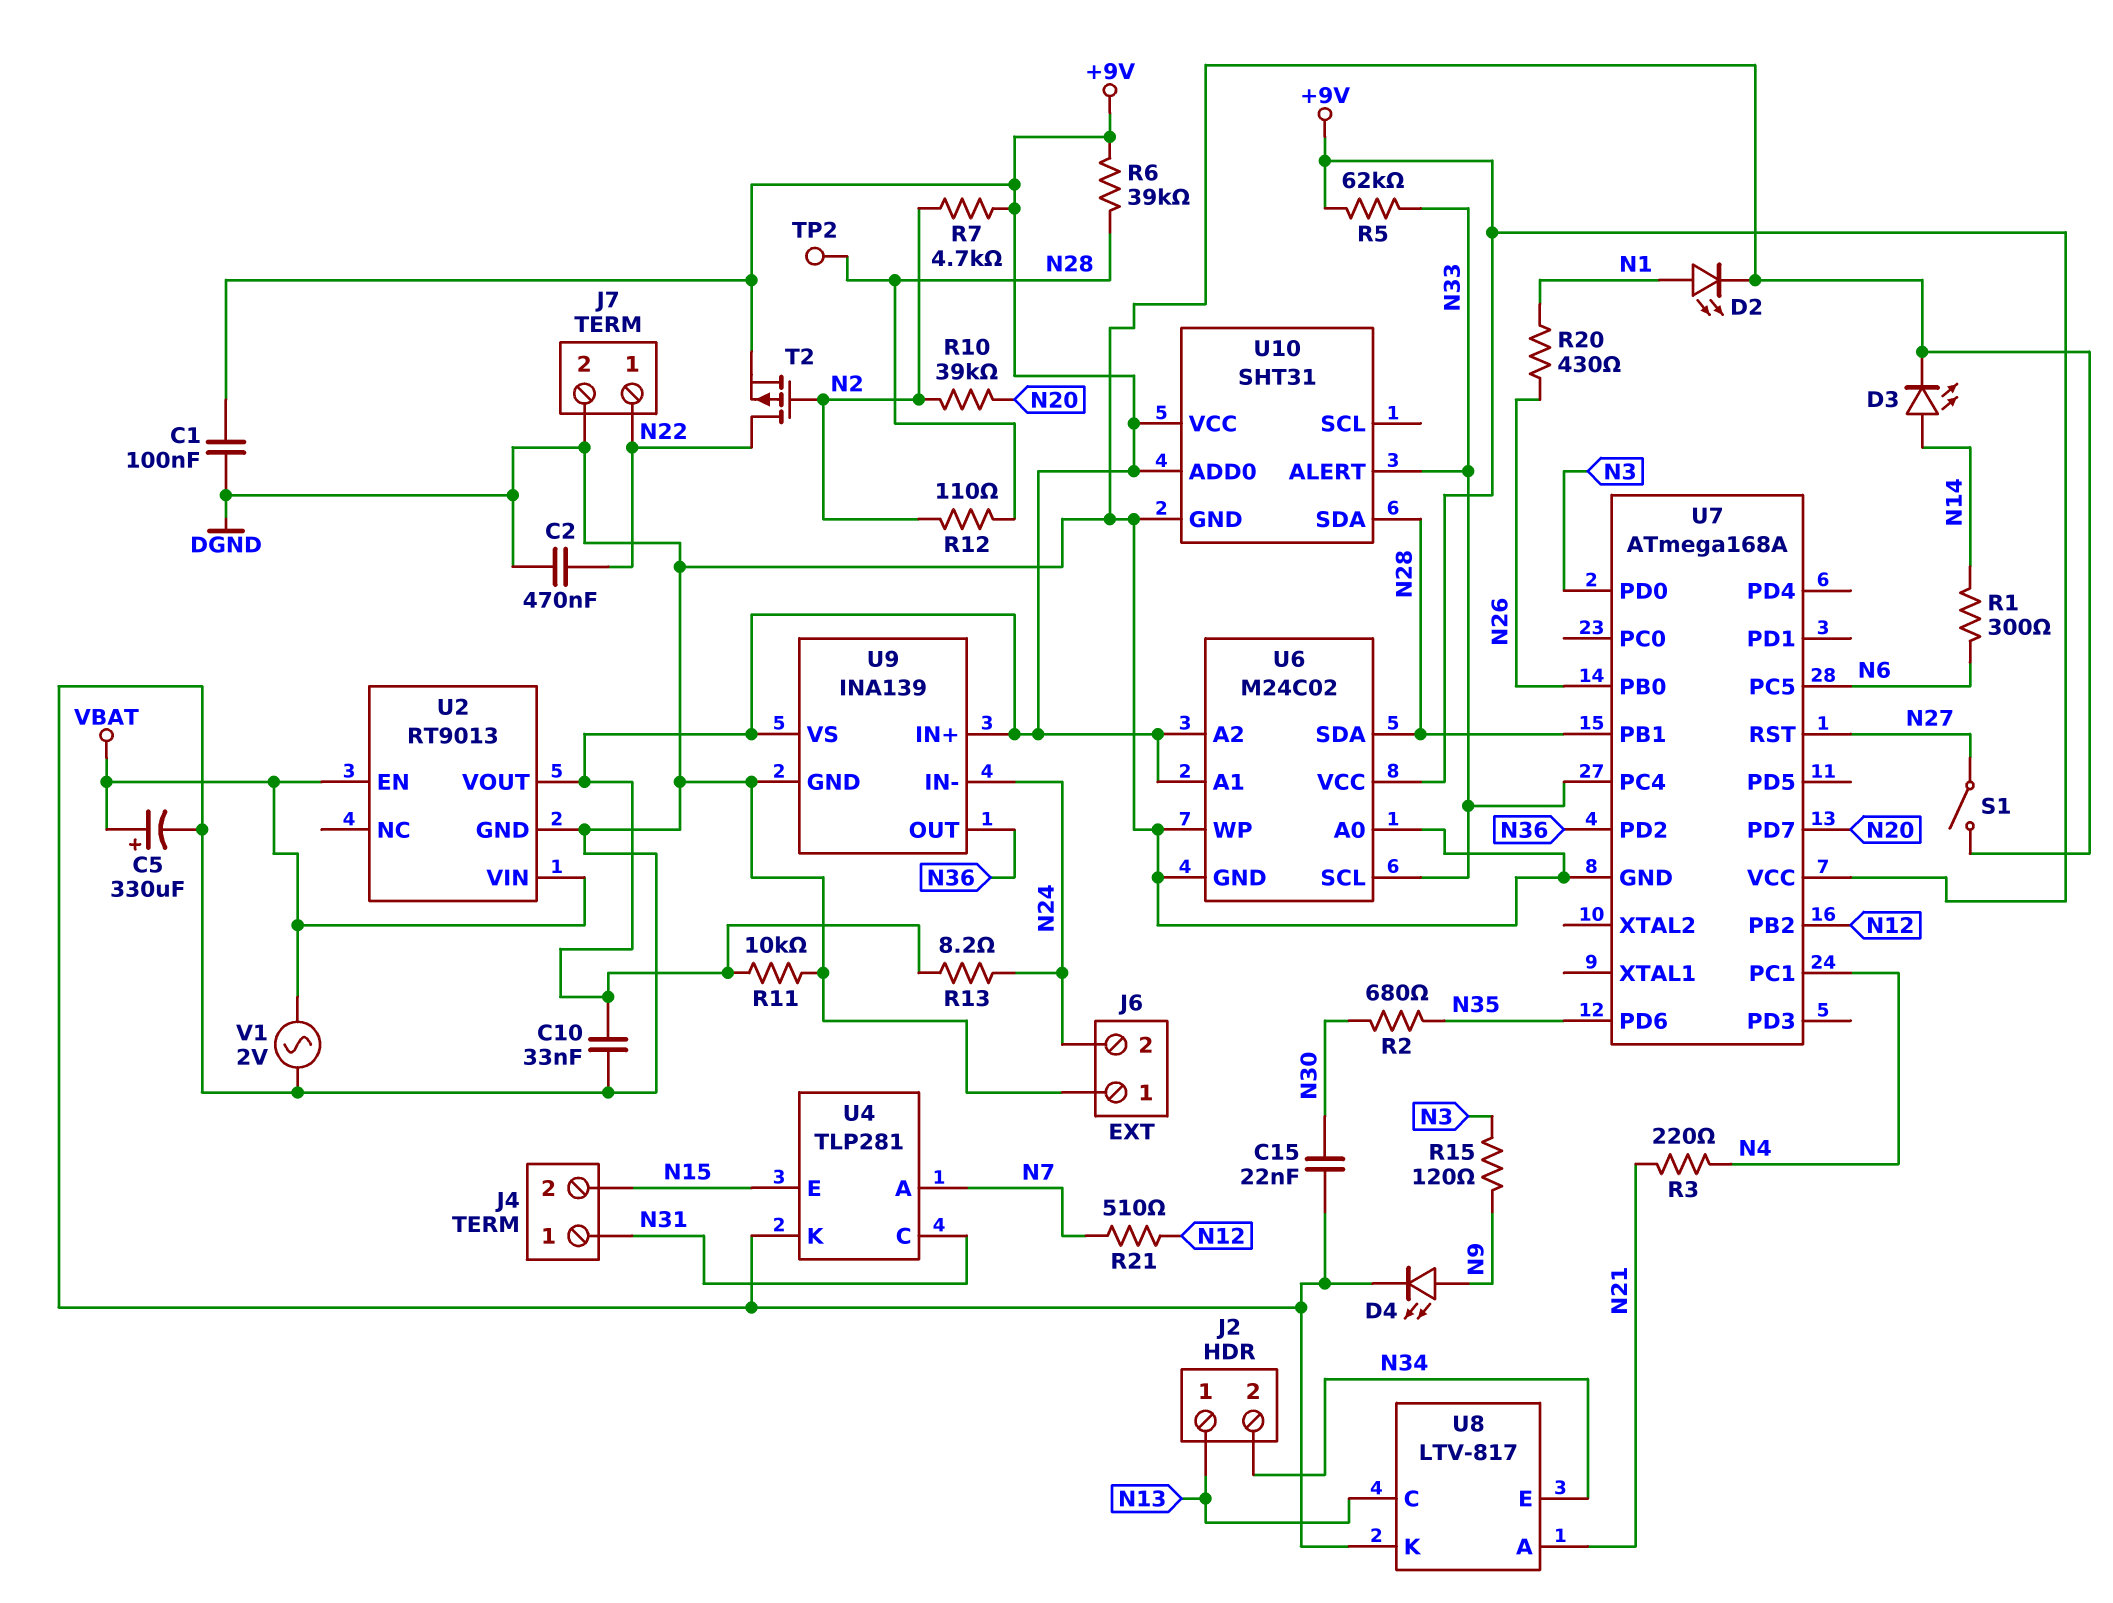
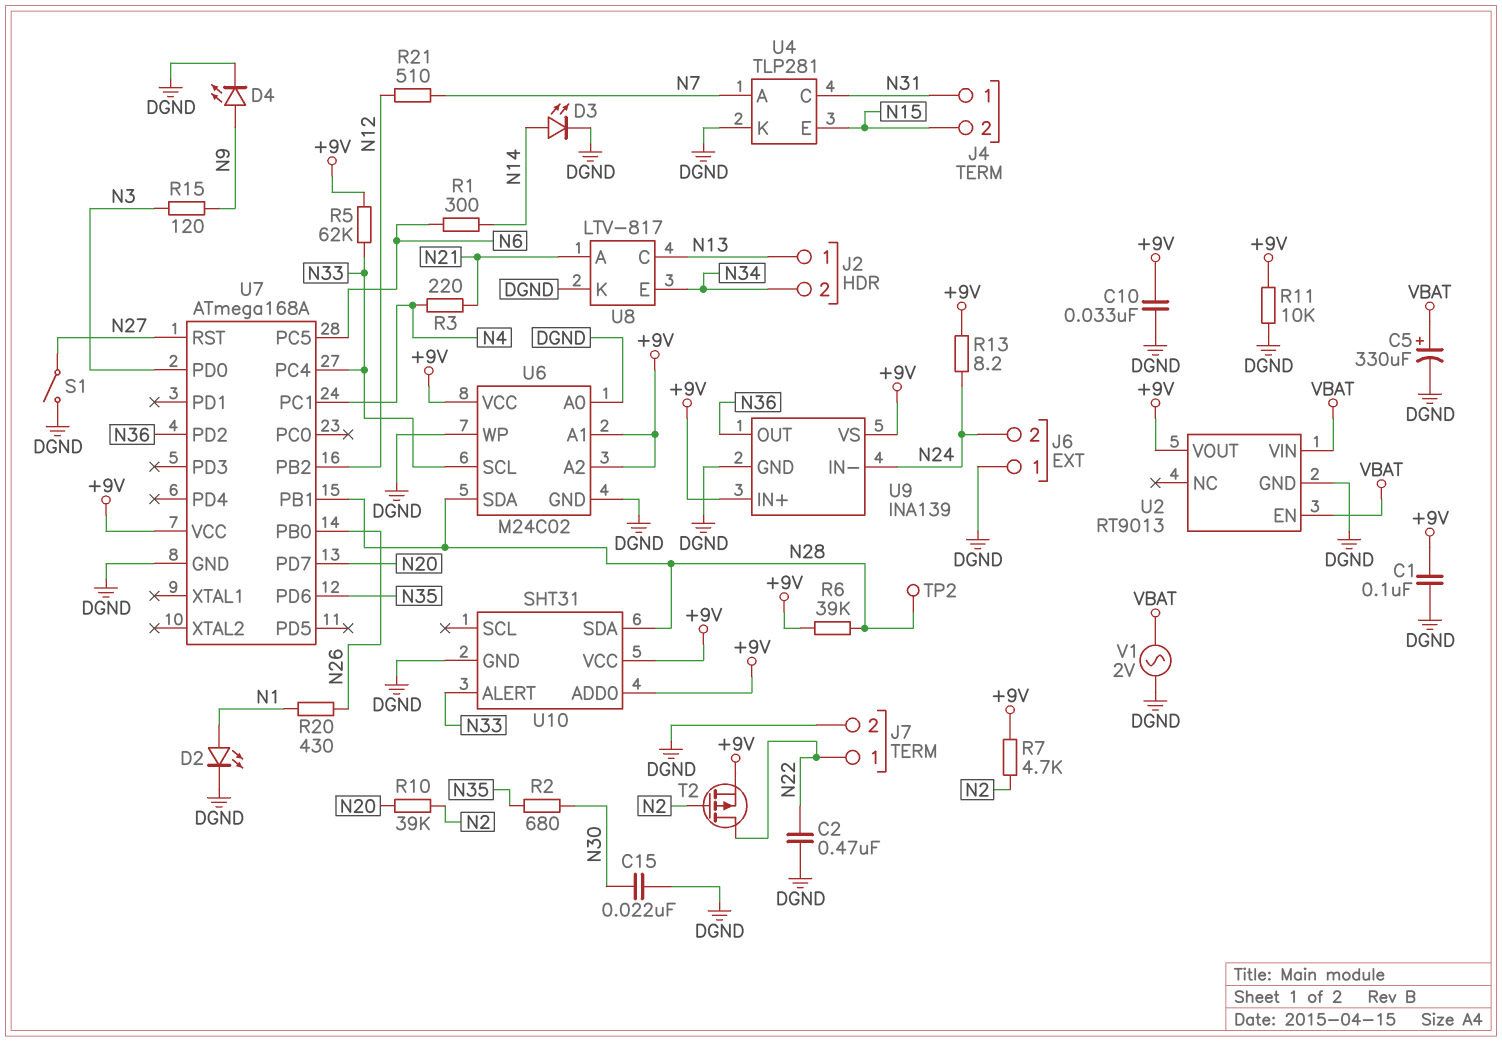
R12: 110 (N2, N28) -> none

